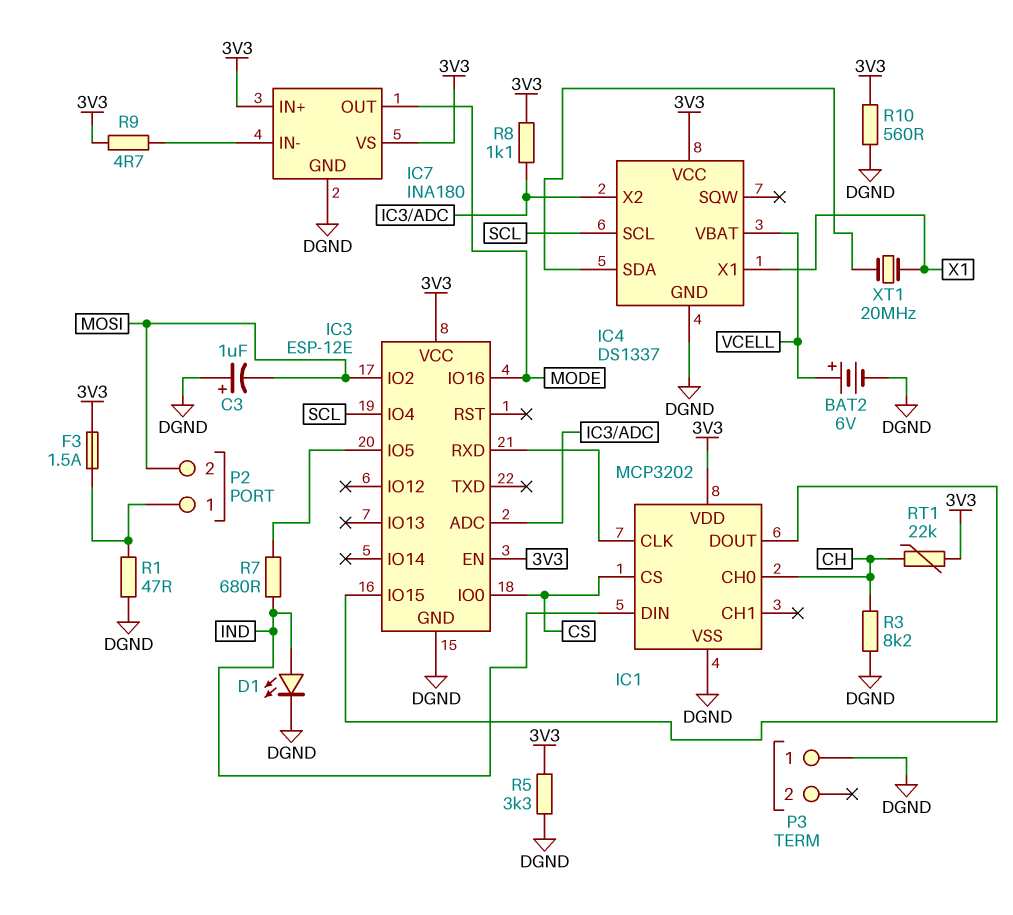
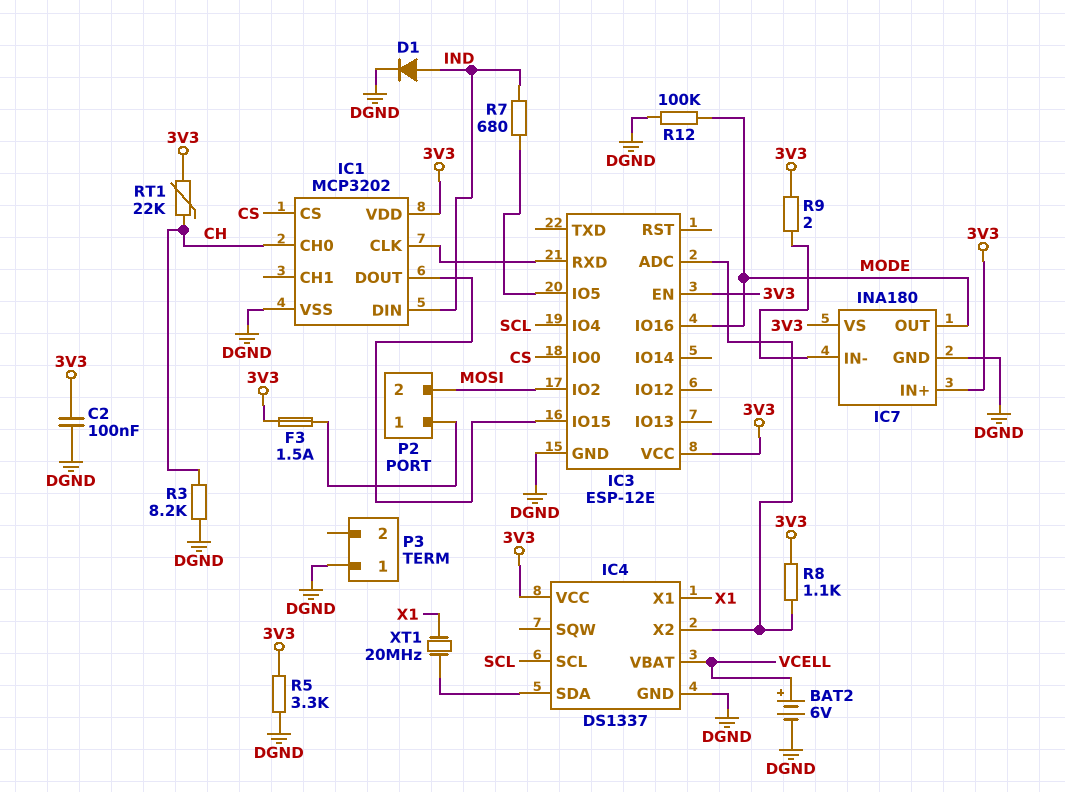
C2: none -> 100nF (3V3, DGND)
C3: 1uF (plus DGND, minus MOSI) -> none
D1: LED (A IND, K DGND) -> diode (A IND, K DGND)
R1: 47 (DGND, P2/1) -> none
R9: 4.7 (3V3, IC7/IN-) -> 2 (3V3, IC7/IN-)
R10: 560 (3V3, DGND) -> none
R12: none -> 100k (DGND, MODE)

